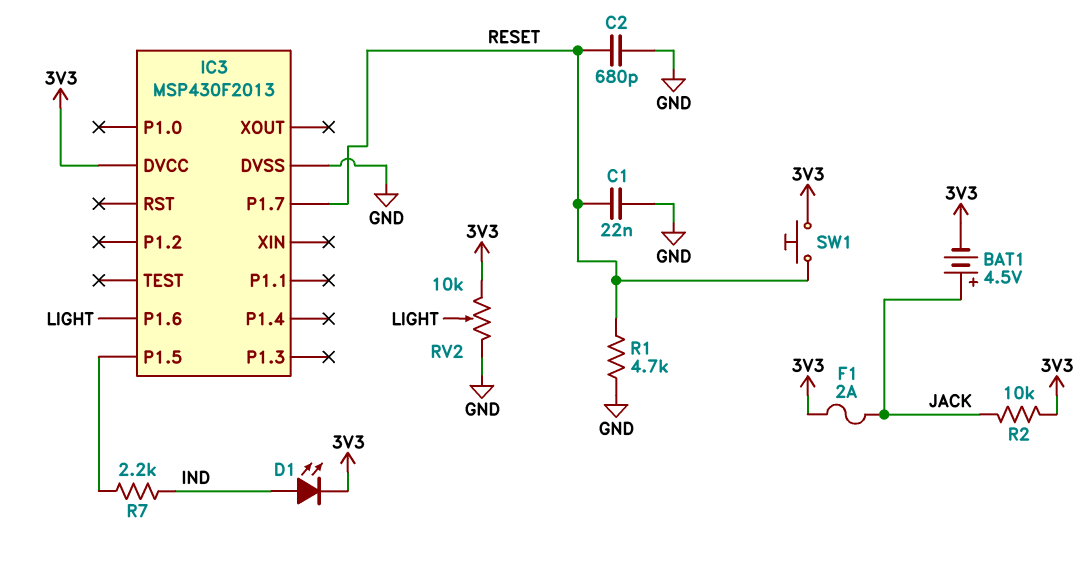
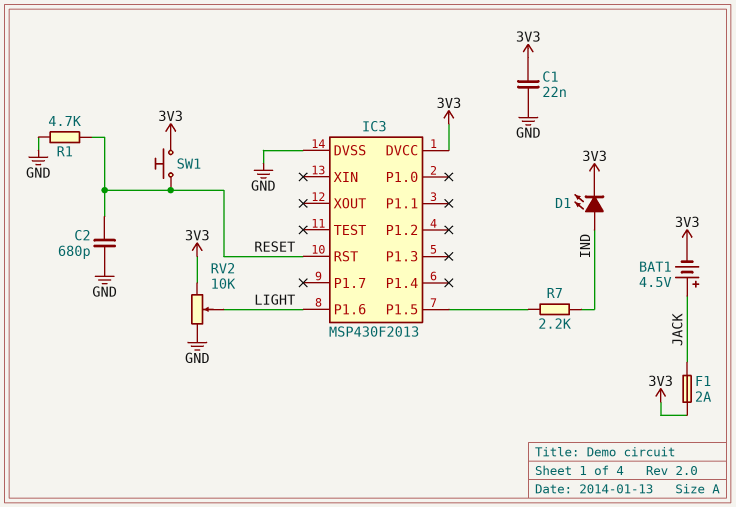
C1: 22nF (GND, RESET) -> 22nF (3V3, GND)
IC3 pin P1.7: RESET -> none
IC3 pin RST: none -> RESET
R2: 10k (3V3, JACK) -> none

